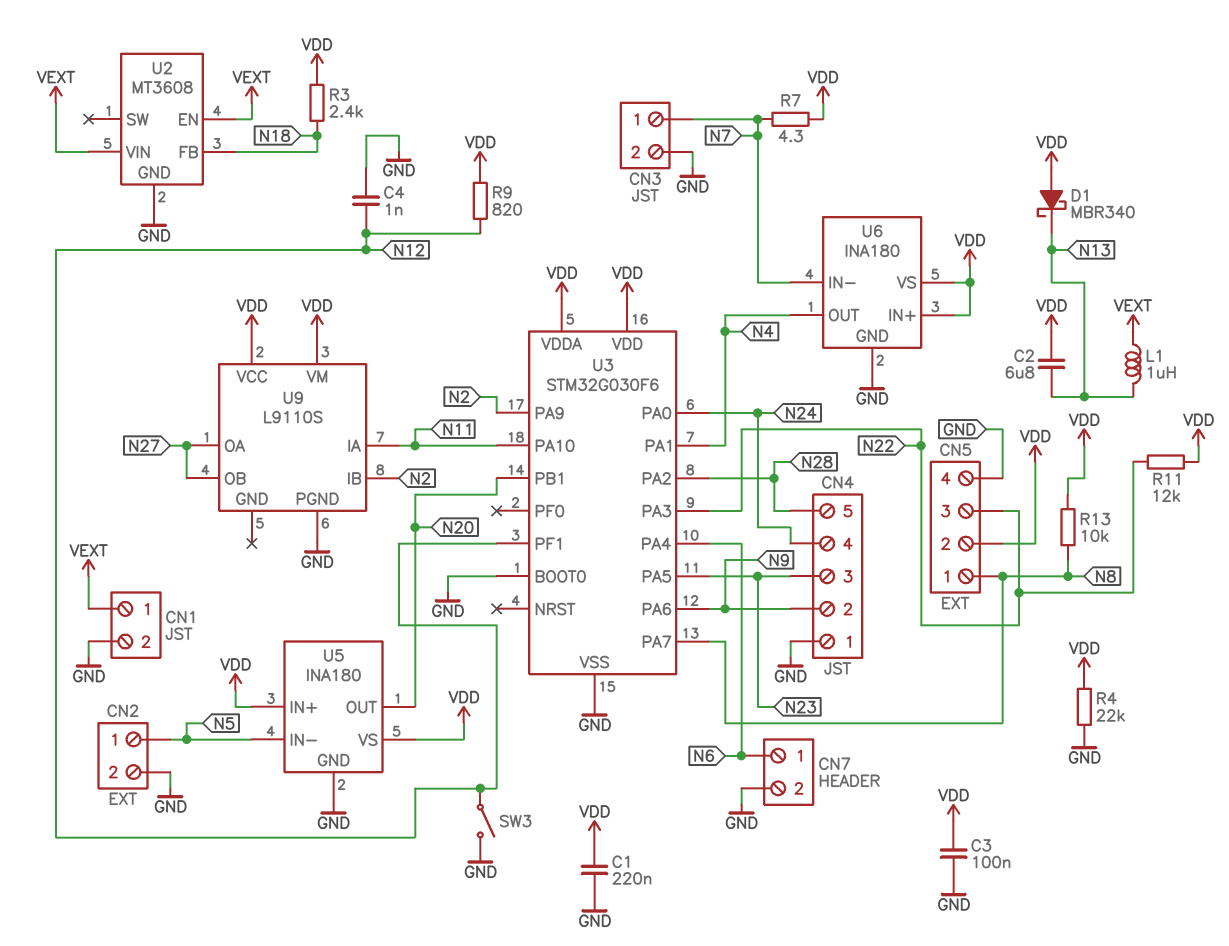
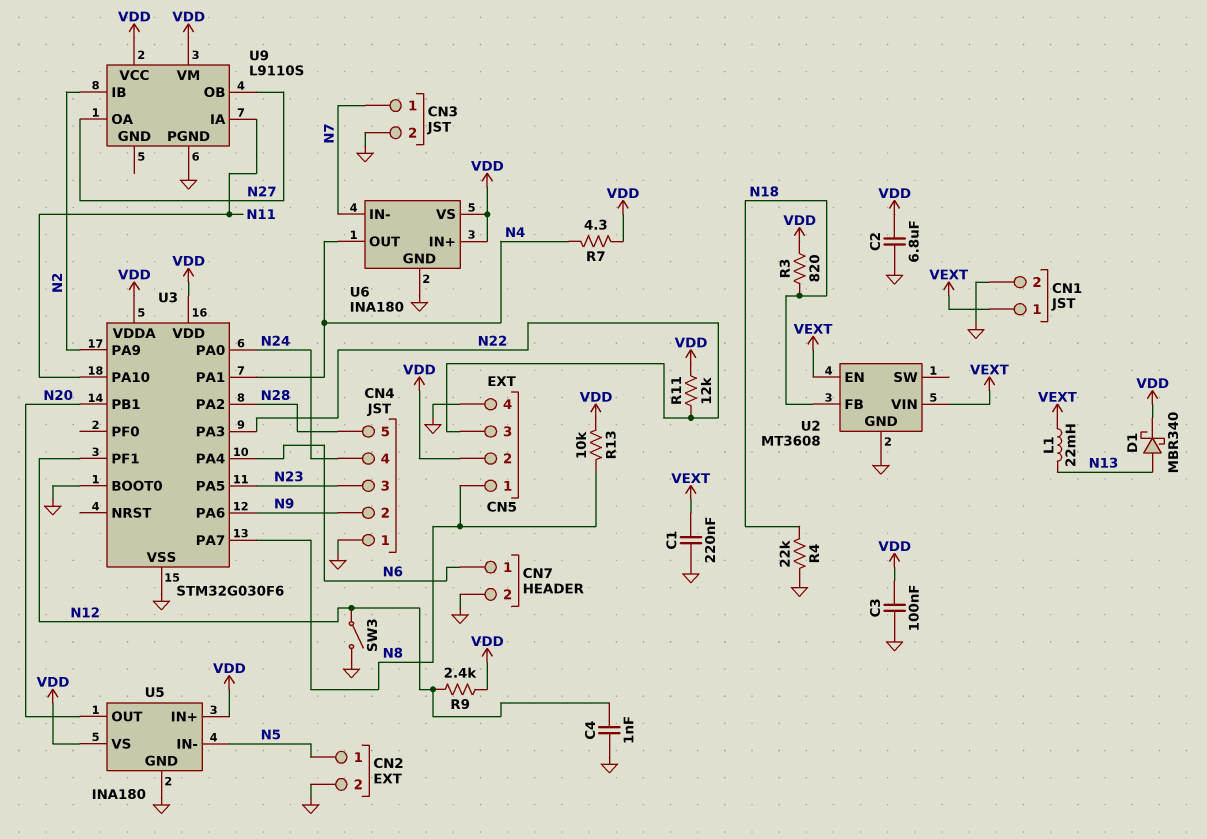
C1: 220nF (GND, VDD) -> 220nF (GND, VEXT)
C2: 6.8uF (N13, VDD) -> 6.8uF (GND, VDD)
D1: schottky MBR340 (A VDD, K N13) -> schottky MBR340 (A N13, K VDD)
L1: 1uH (N13, VEXT) -> 22mH (N13, VEXT)
R3: 2.4k (N18, VDD) -> 820 (N18, VDD)
R4: 22k (GND, VDD) -> 22k (GND, N18)
R7: 4.3 (N7, VDD) -> 4.3 (N4, VDD)
R9: 820 (N12, VDD) -> 2.4k (N12, VDD)

